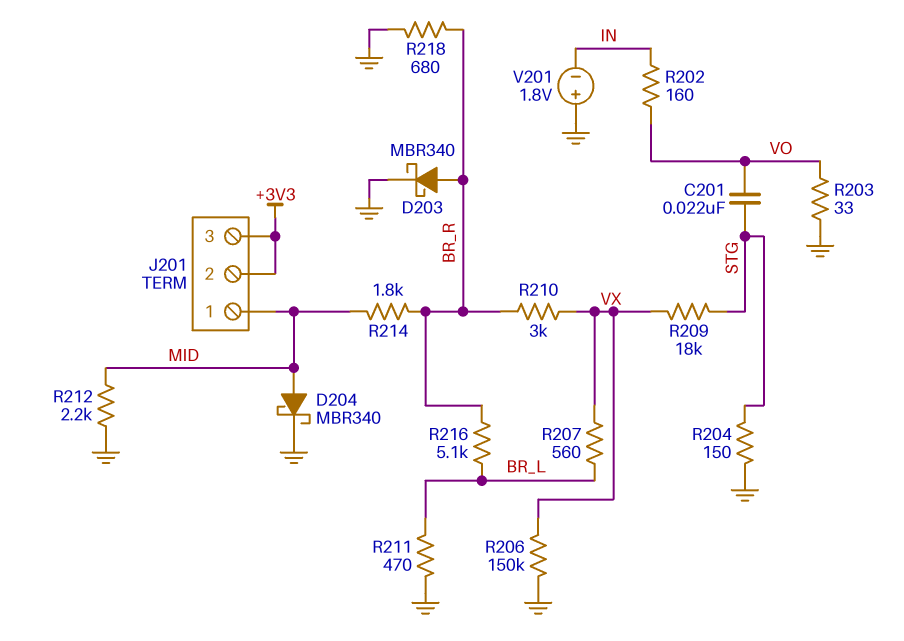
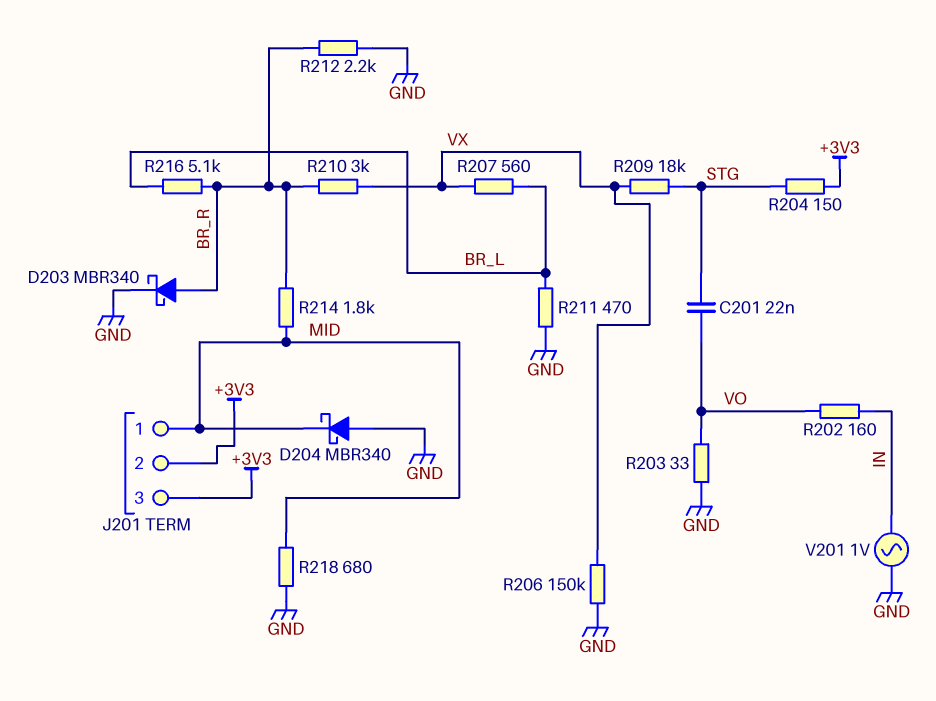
D204: schottky MBR340 (A MID, K GND) -> schottky MBR340 (A GND, K MID)
R204: 150 (GND, STG) -> 150 (+3V3, STG)
R212: 2.2k (GND, MID) -> 2.2k (BR_R, GND)
R218: 680 (BR_R, GND) -> 680 (GND, MID)
V201: 1.8V (plus GND, minus IN) -> AC 1V (GND, IN)

